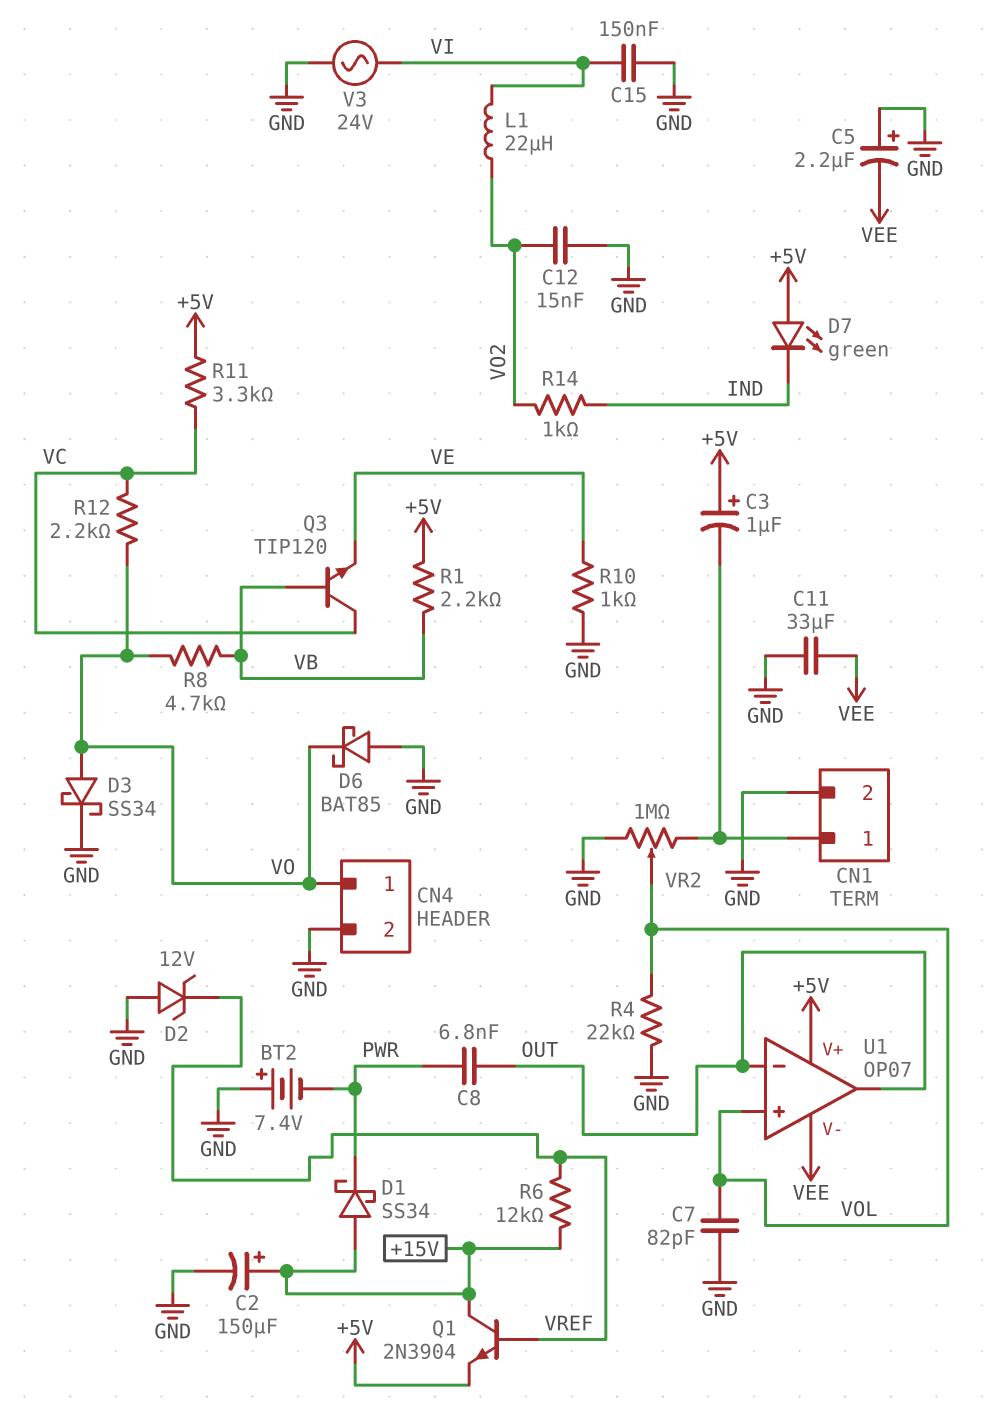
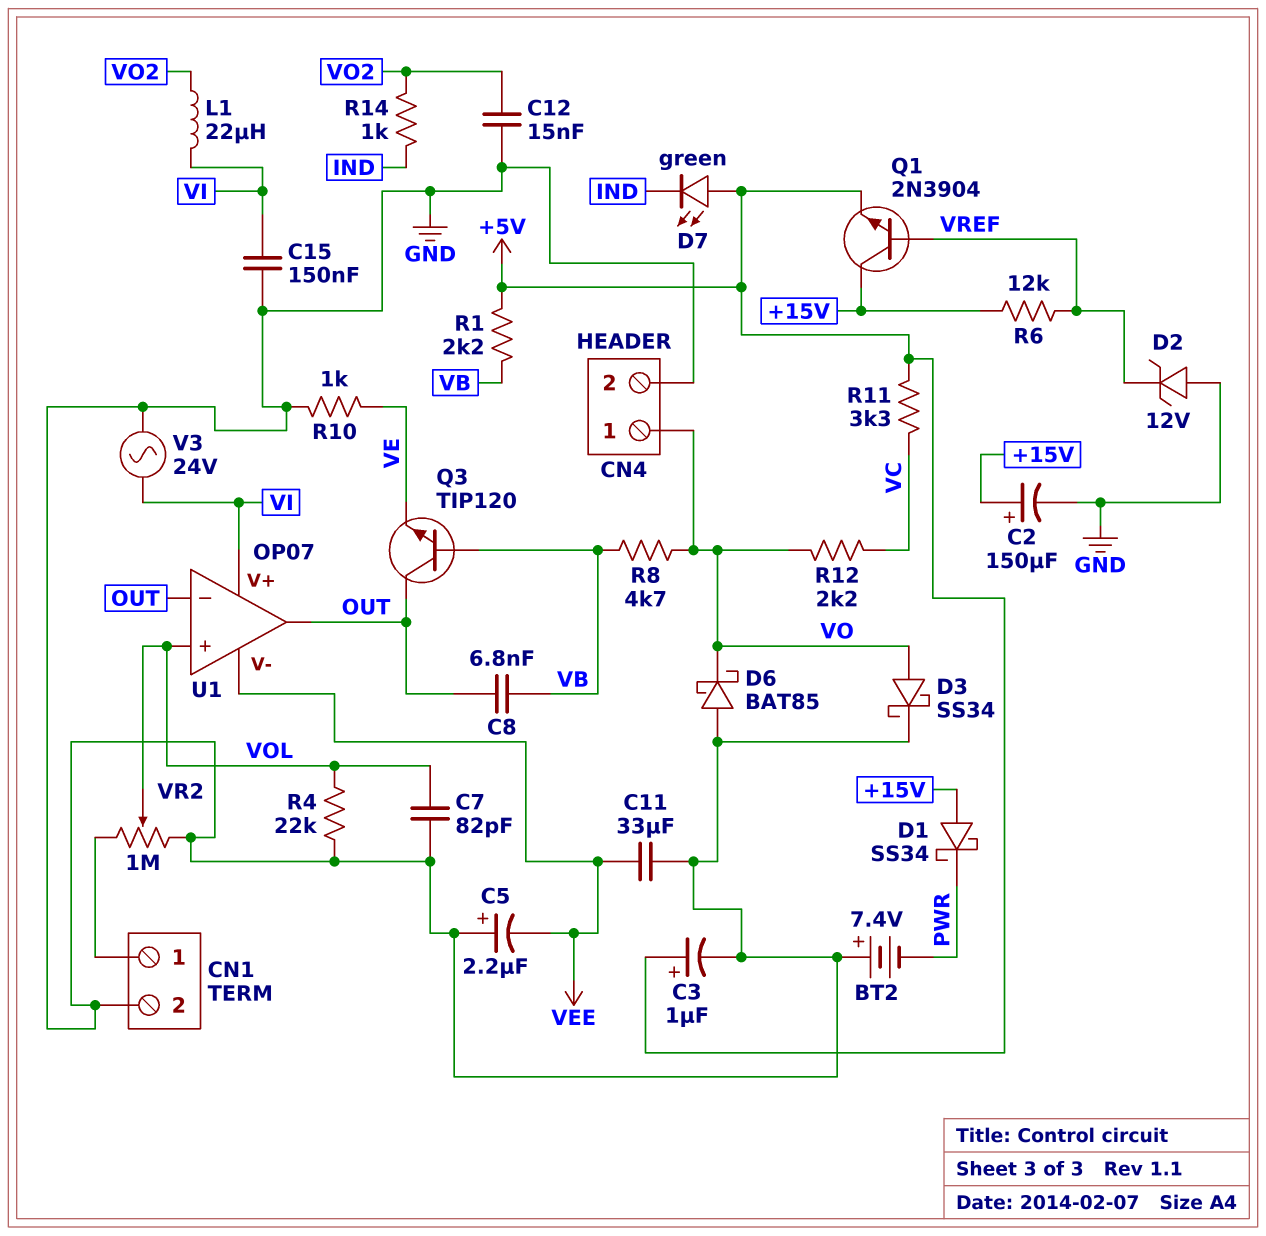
C3: 1uF (plus +5V, minus CN1/1) -> 1uF (plus +5V, minus GND)
C8: 6.8nF (OUT, PWR) -> 6.8nF (OUT, VB)
Q3: NPN TIP120 (B VB, C VC, E VE) -> NPN TIP120 (B VB, C OUT, E VE)
U1 pin V+: +5V -> VI

